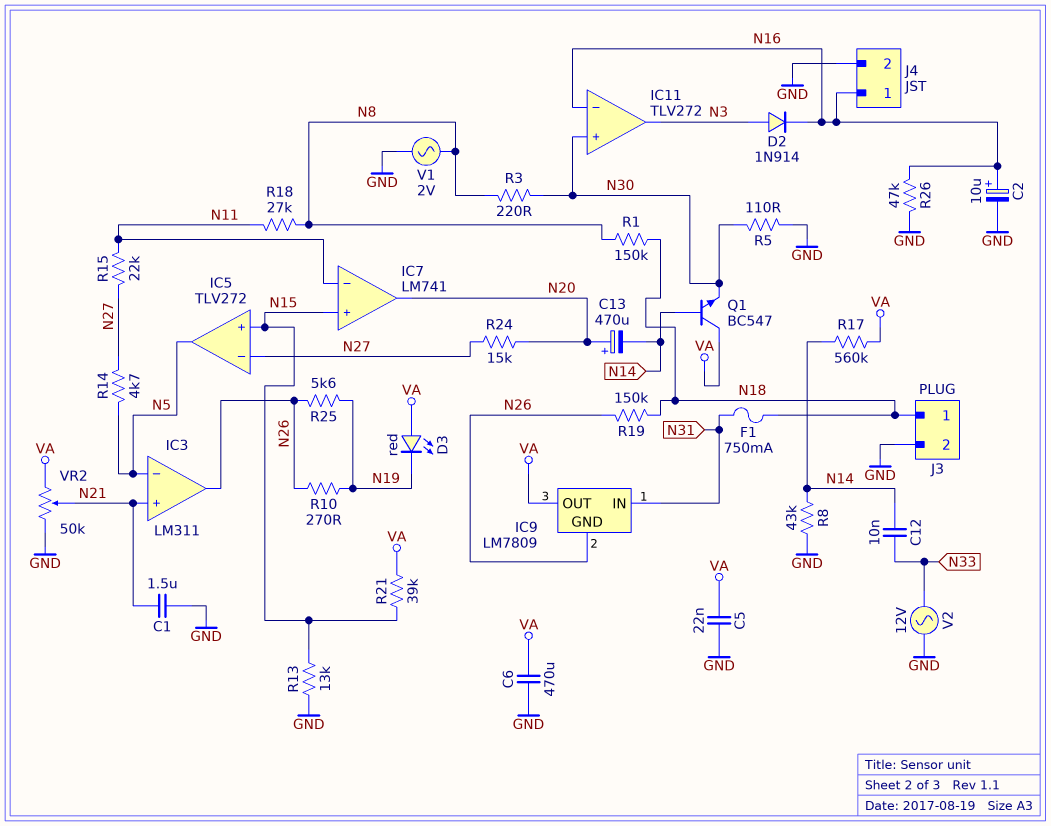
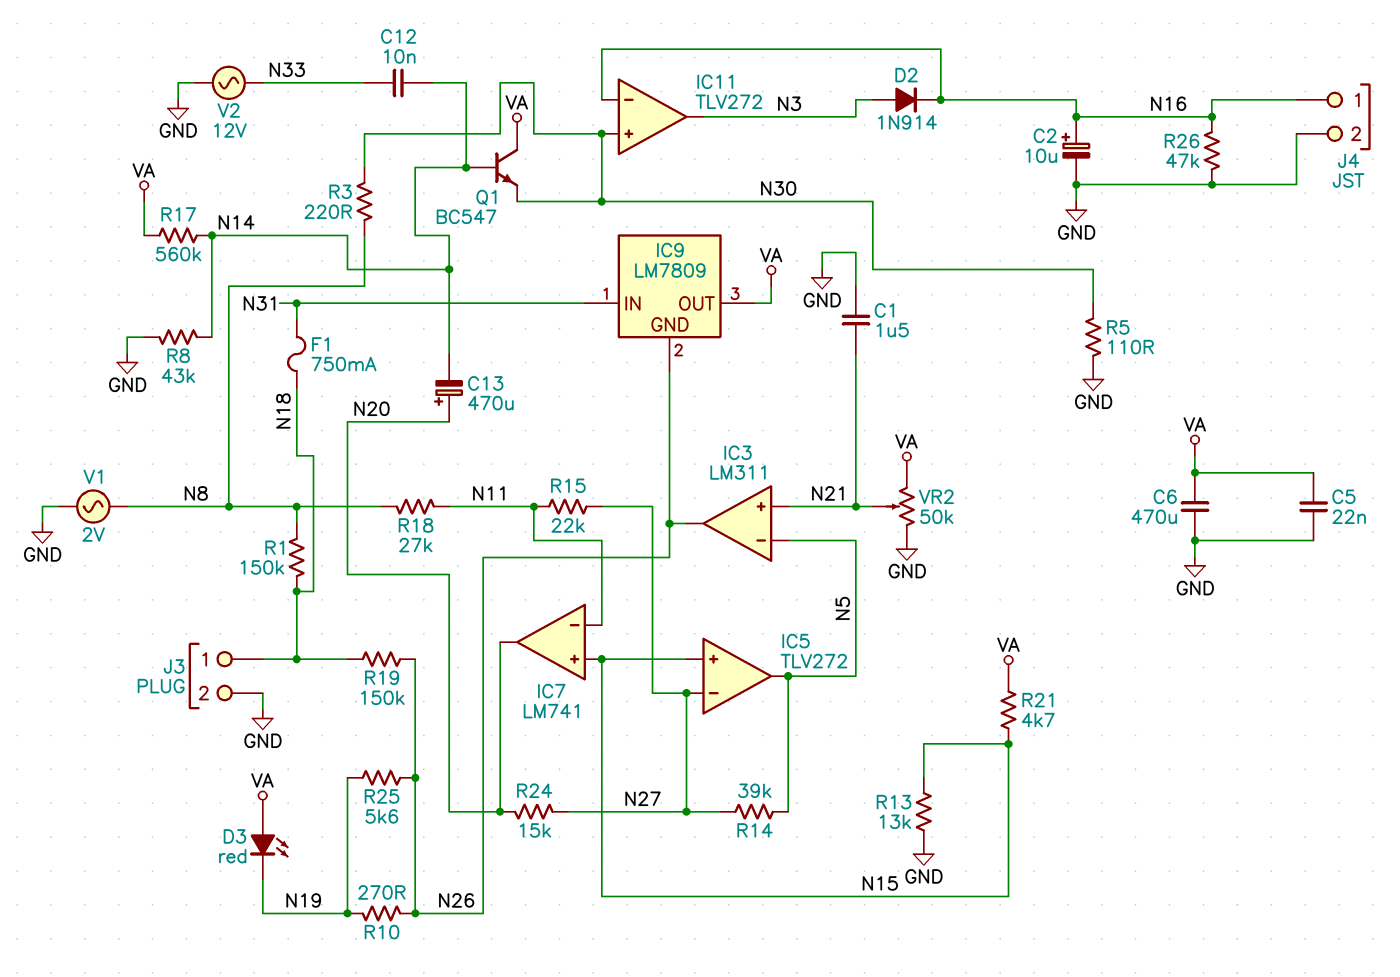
R14: 4.7k (N5, N27) -> 39k (N5, N27)
R21: 39k (N15, VA) -> 4.7k (N15, VA)

